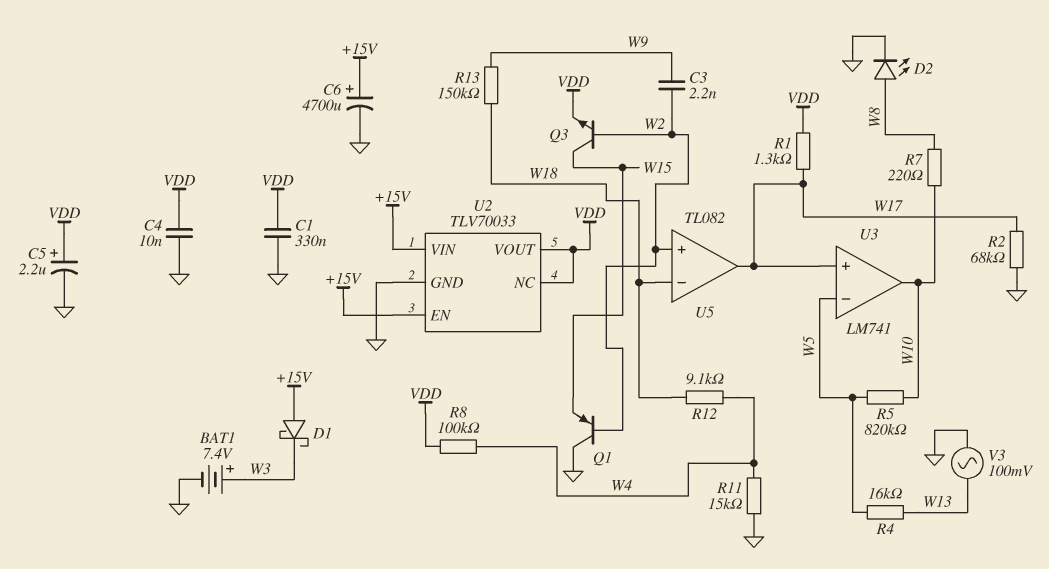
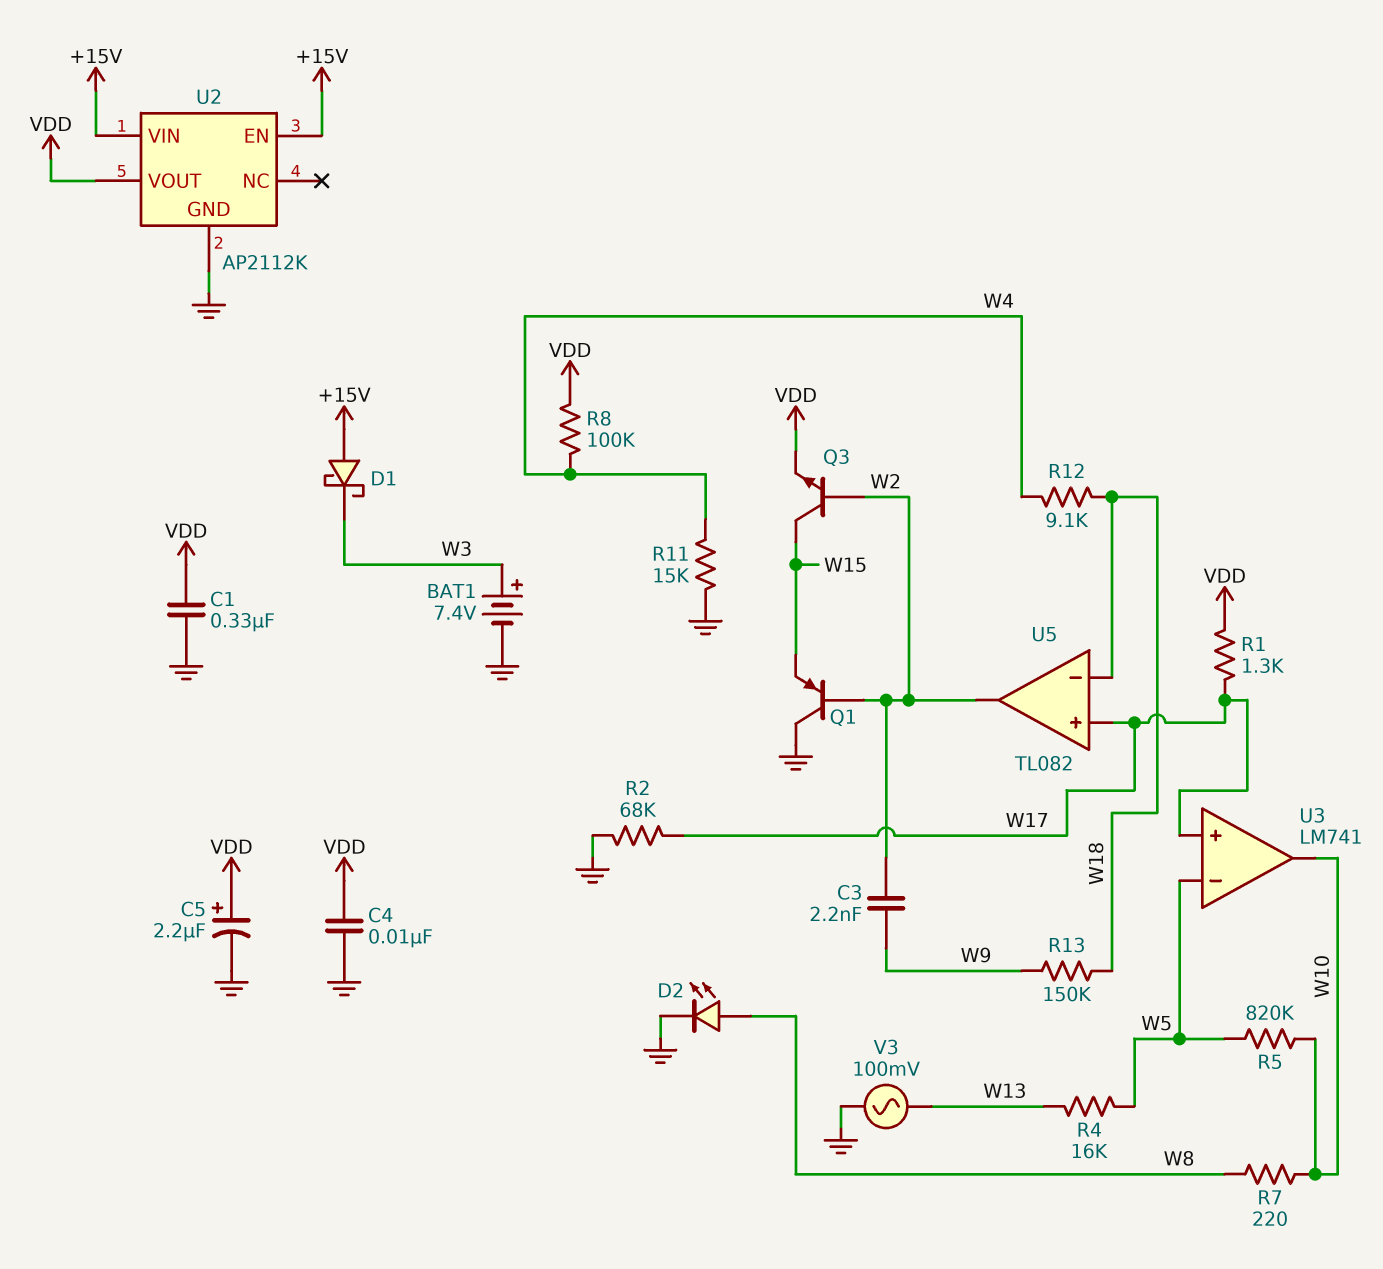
C6: 4700uF (plus +15V, minus GND) -> none
U2: TLV70033 -> AP2112K
U2 pin NC: VDD -> none
U5 pin in+: W2 -> W17
U5 pin out: W17 -> W2

